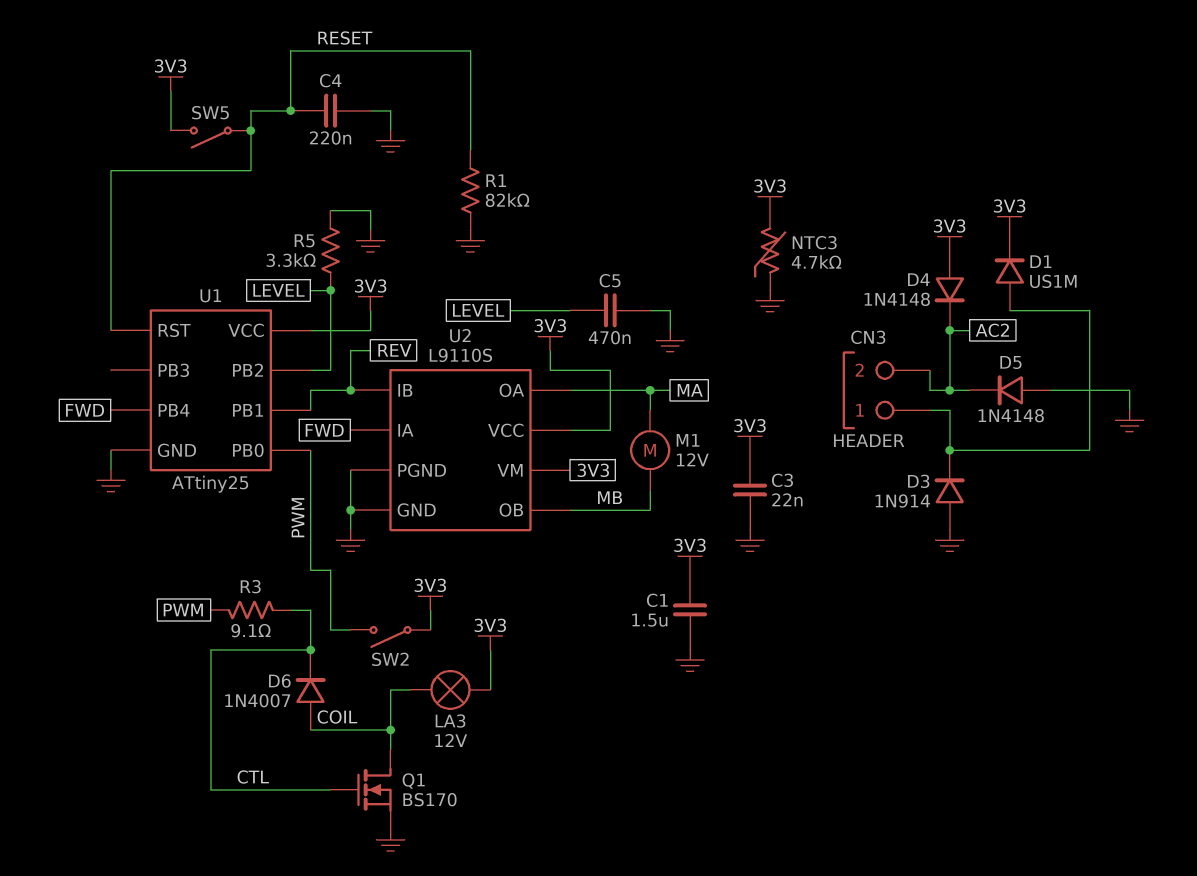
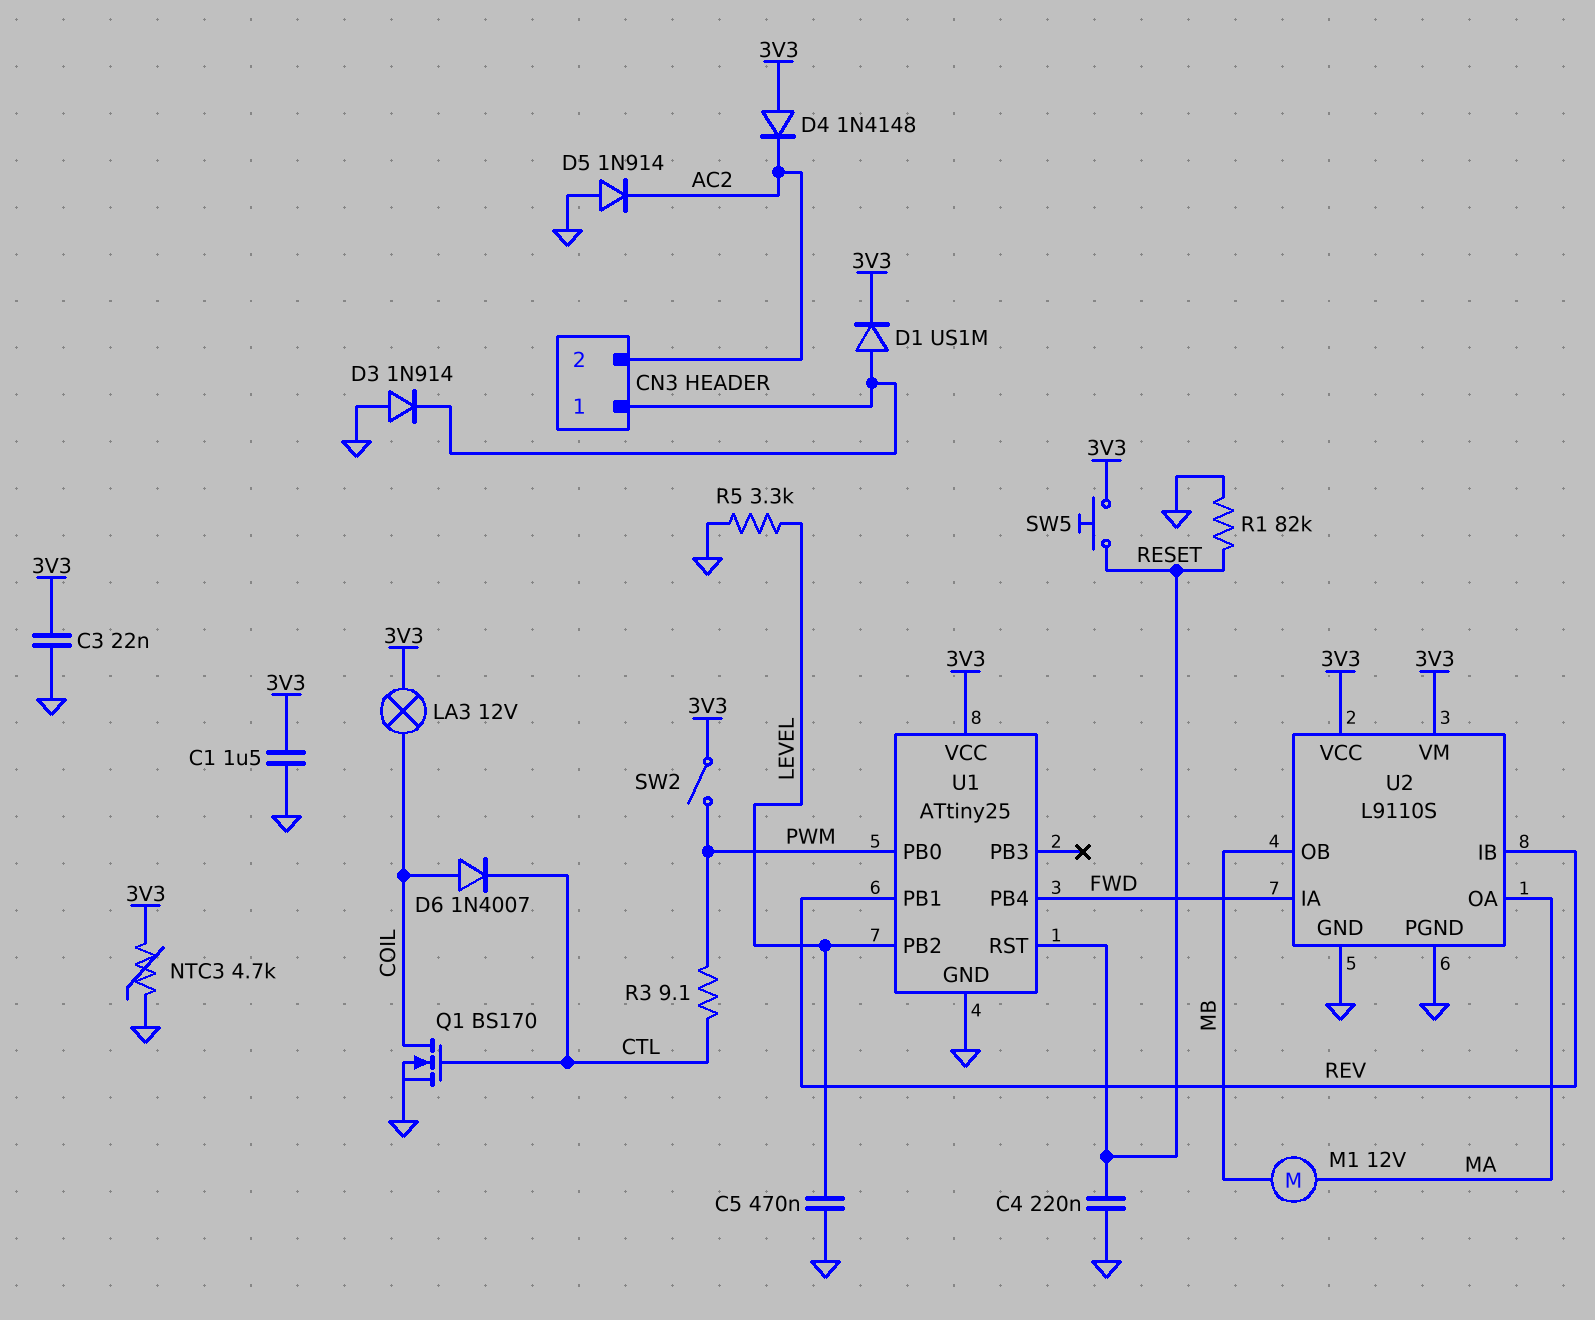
D5: diode 1N4148 (A GND, K AC2) -> diode 1N914 (A GND, K AC2)
SW5: switch (3V3, RESET) -> button (3V3, RESET)

